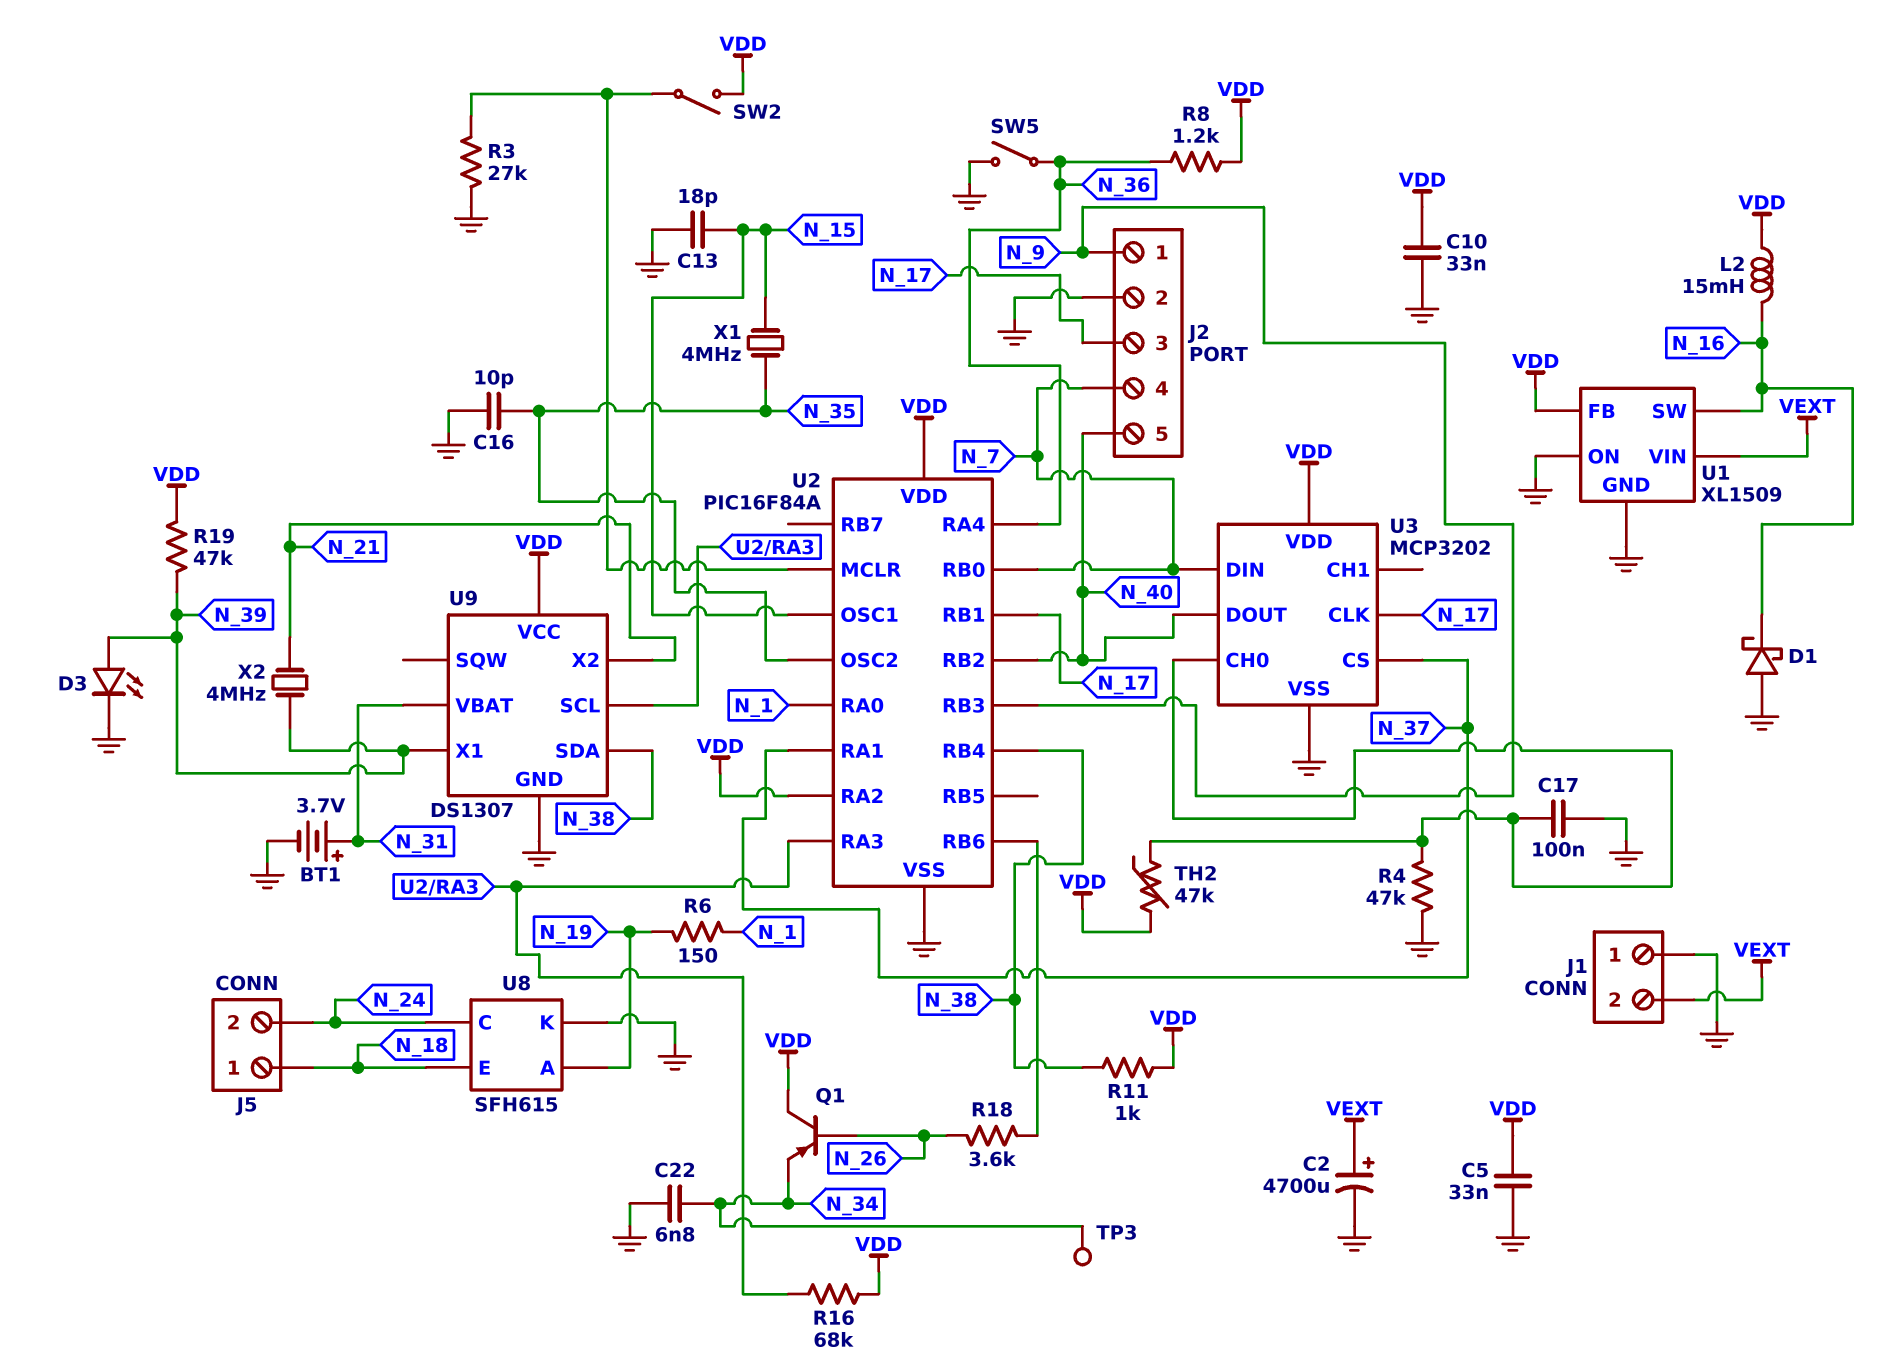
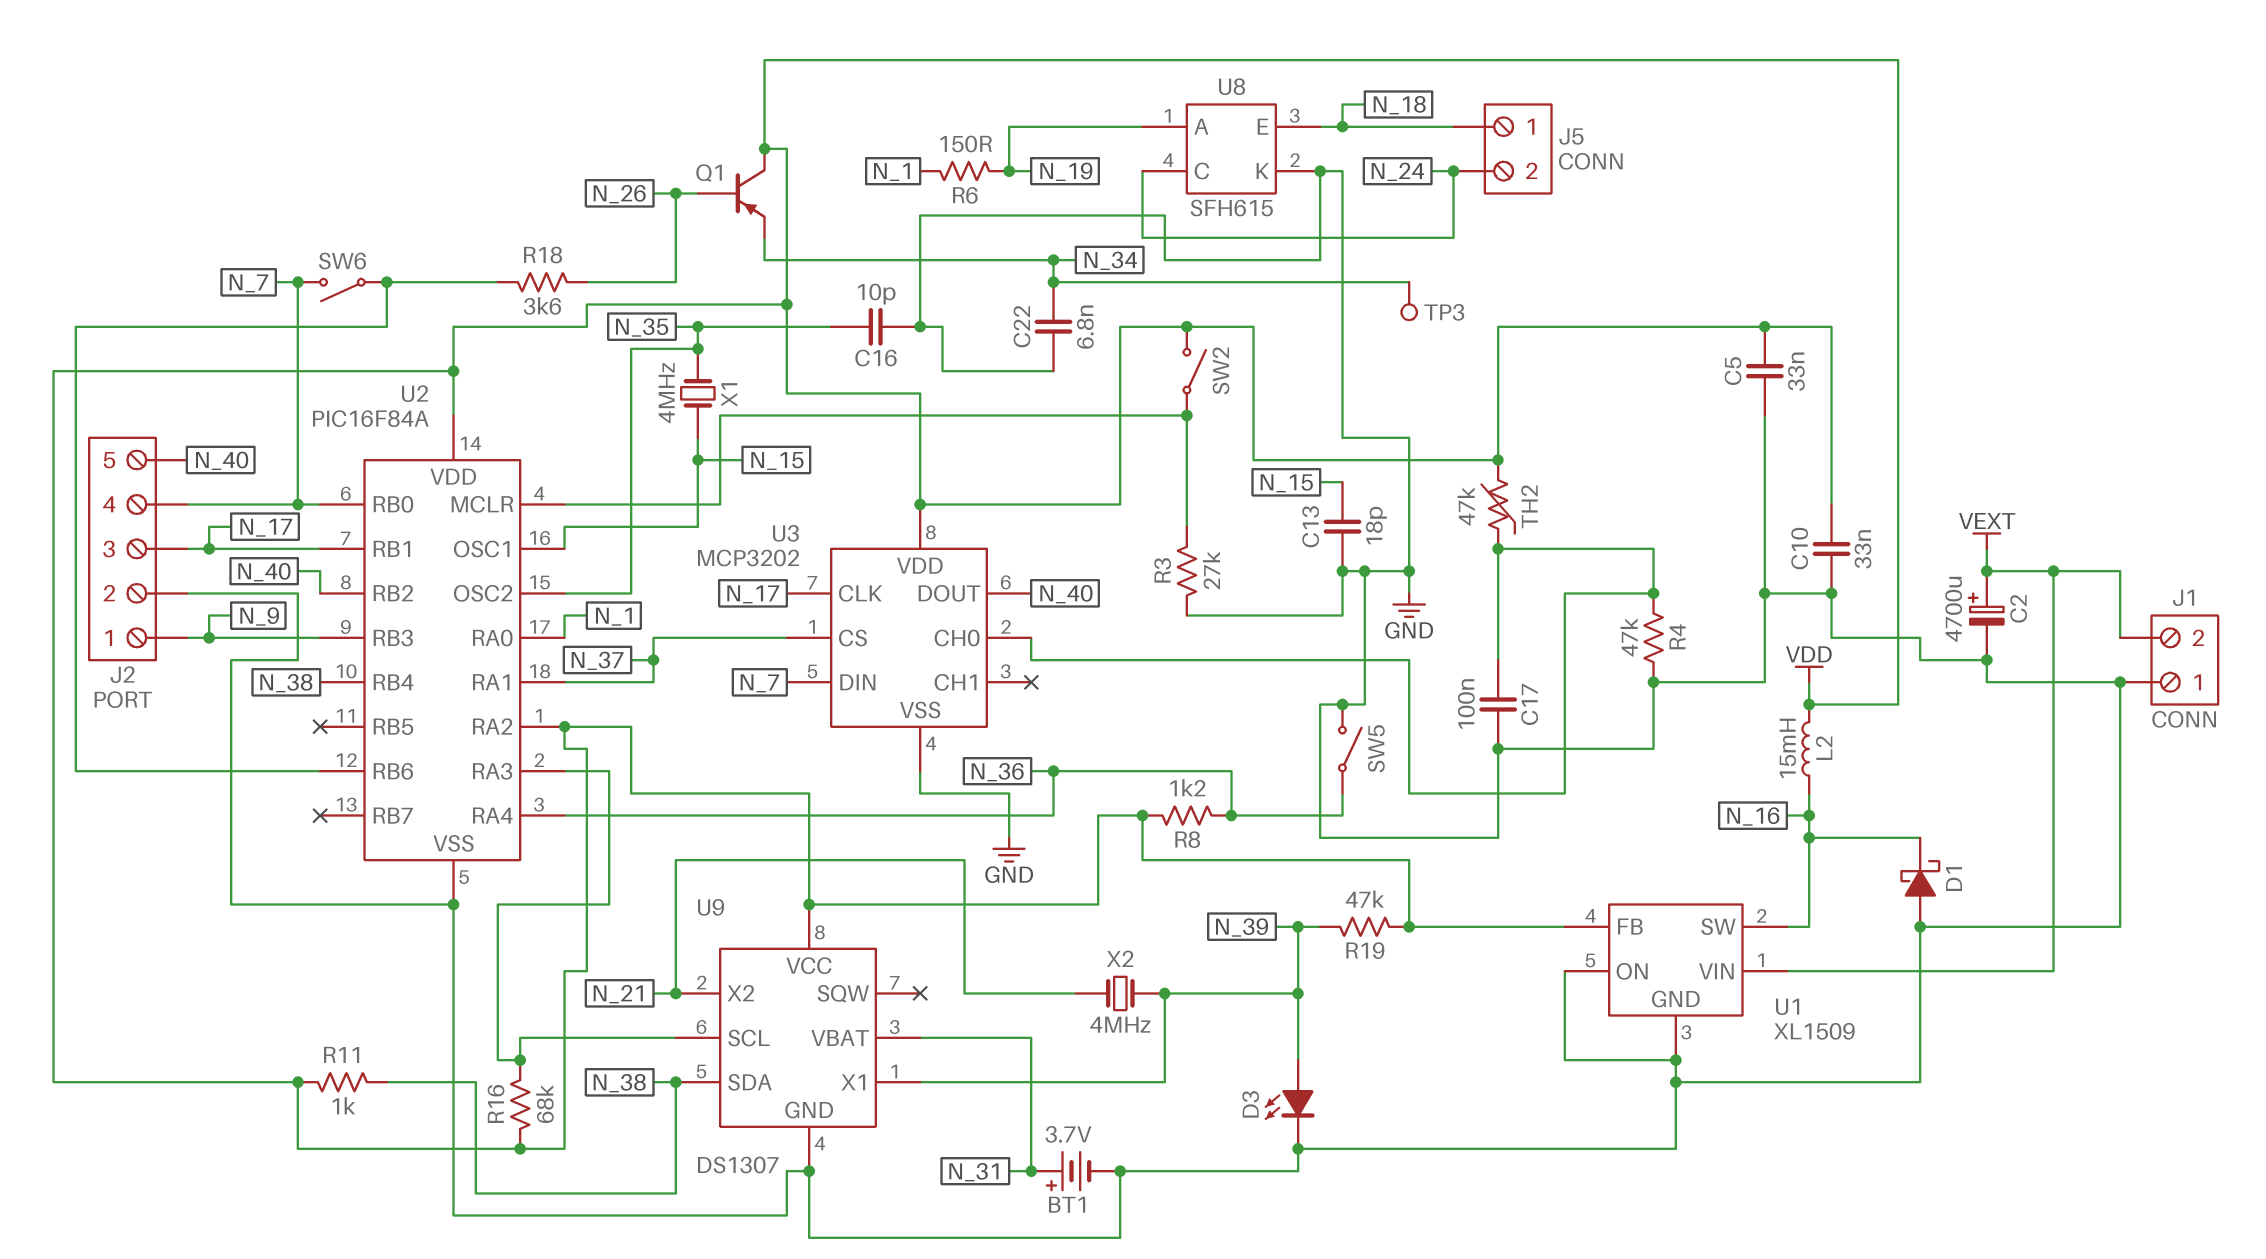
SW6: none -> switch (N_7, U2/RB6)

